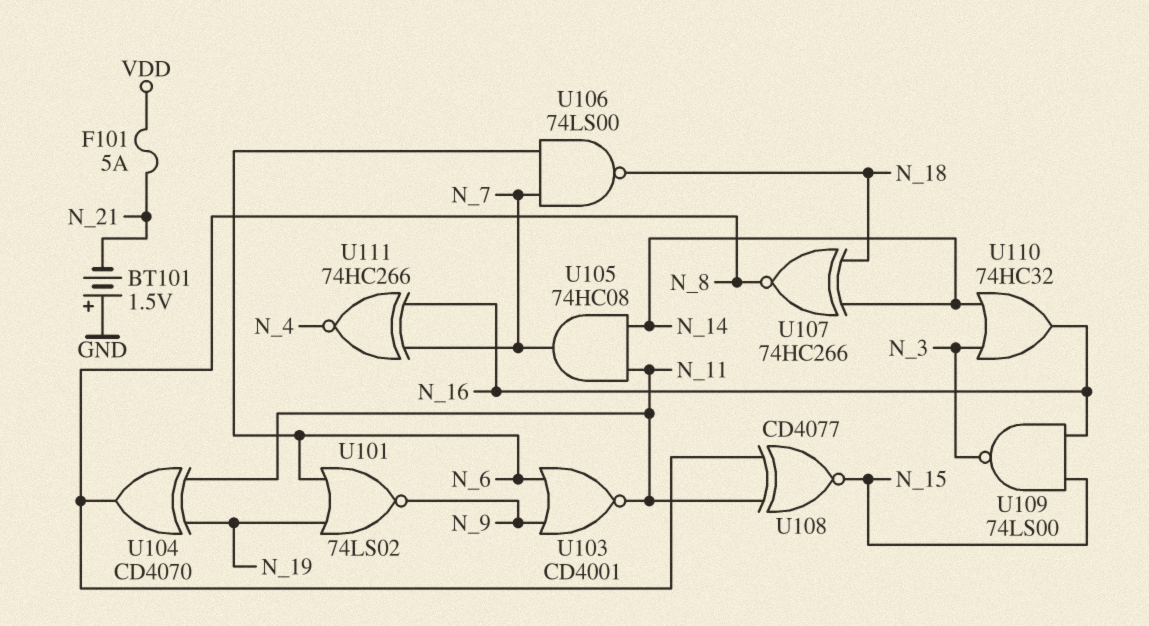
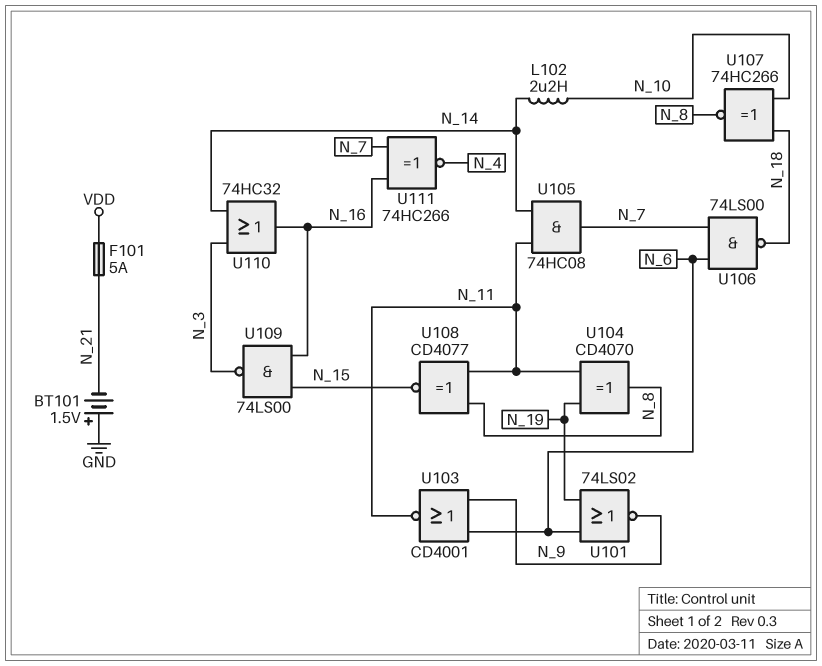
L102: none -> 2.2uH (N_10, N_14)
U107: XNOR 74HC266 (in N_14, in N_18, out N_8) -> XNOR 74HC266 (in N_10, in N_18, out N_8)

